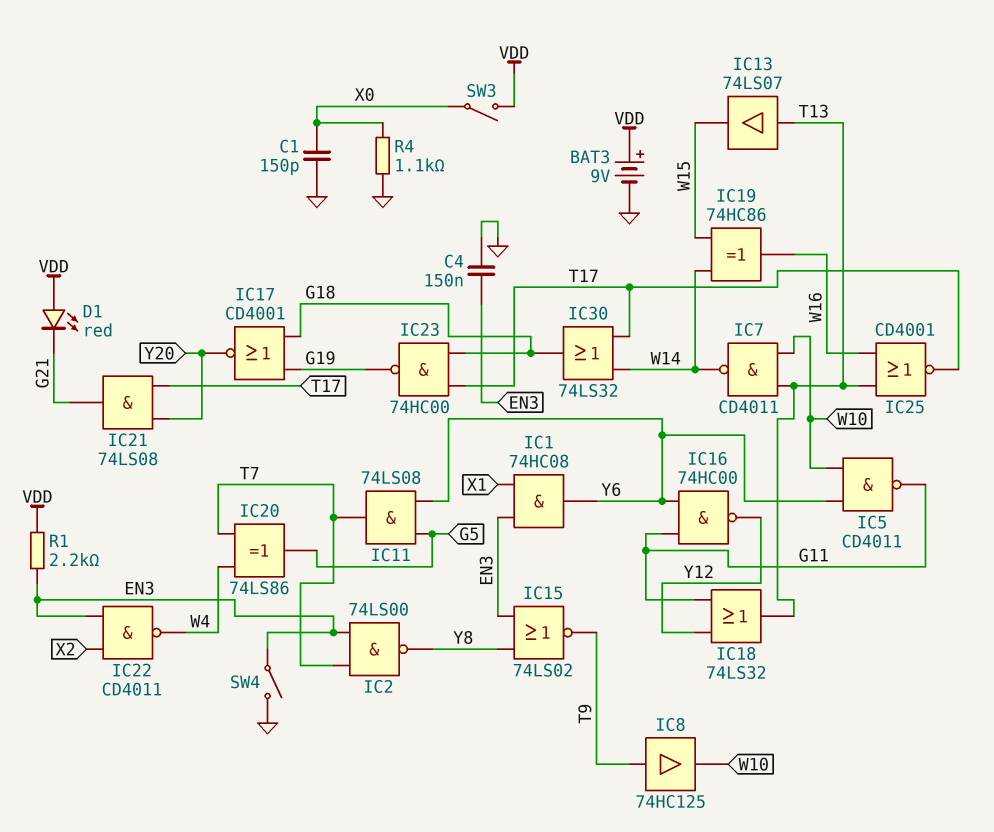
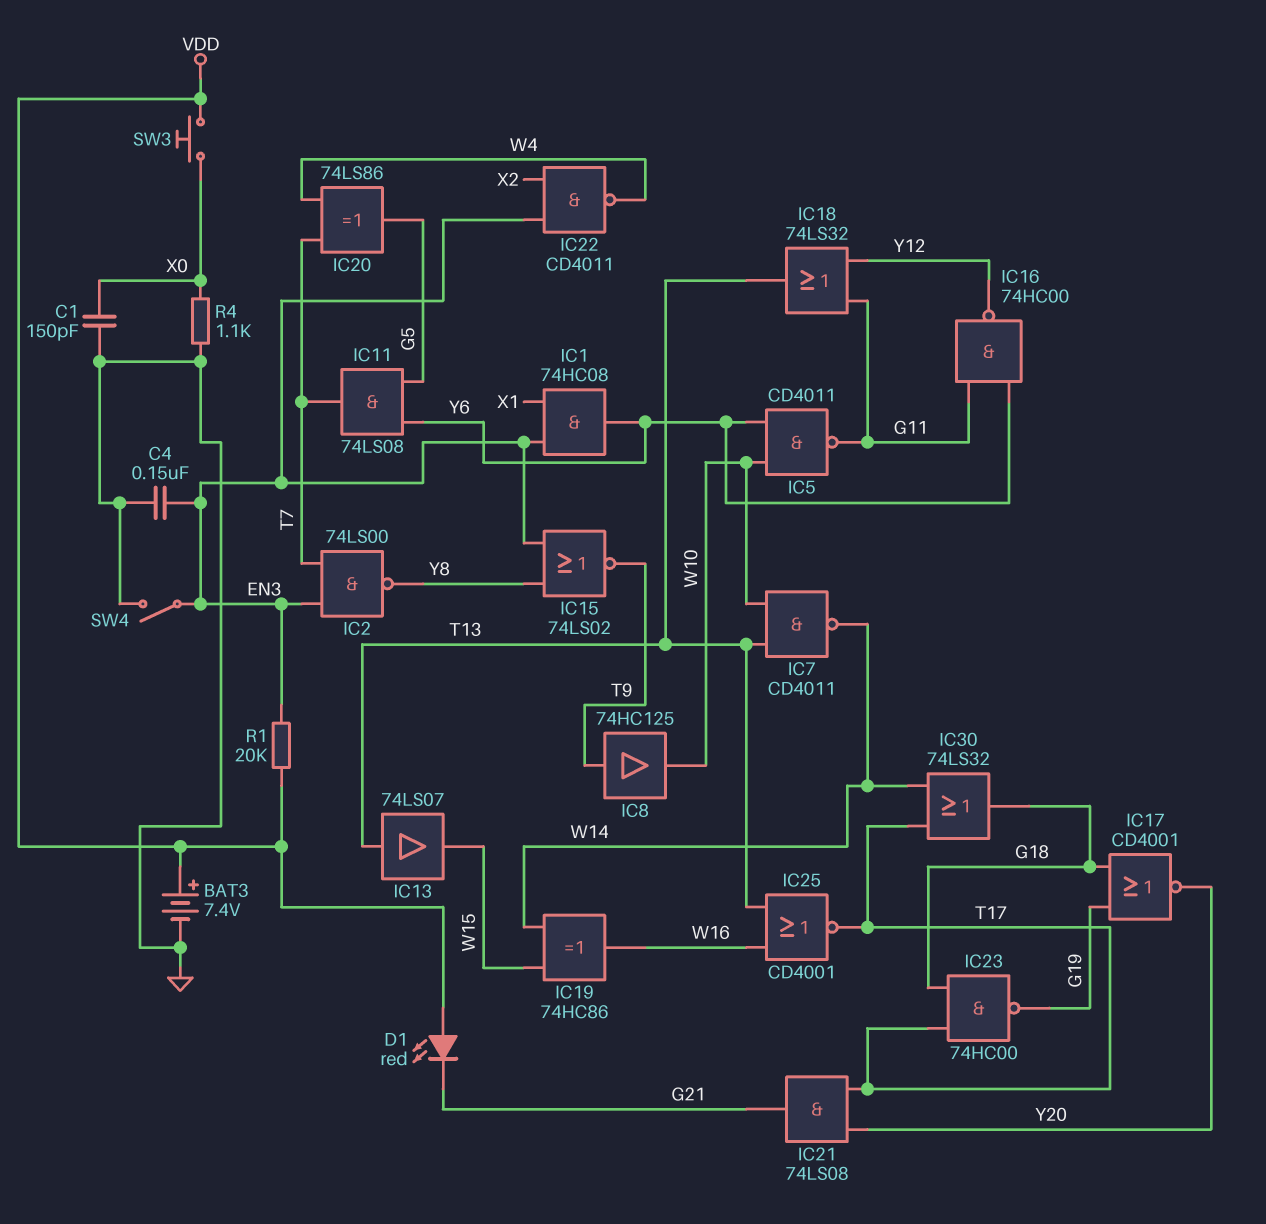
BAT3: 9V (plus VDD, minus GND) -> 7.4V (plus VDD, minus GND)
R1: 2.2k (EN3, VDD) -> 20k (EN3, VDD)
SW3: switch (VDD, X0) -> button (VDD, X0)

